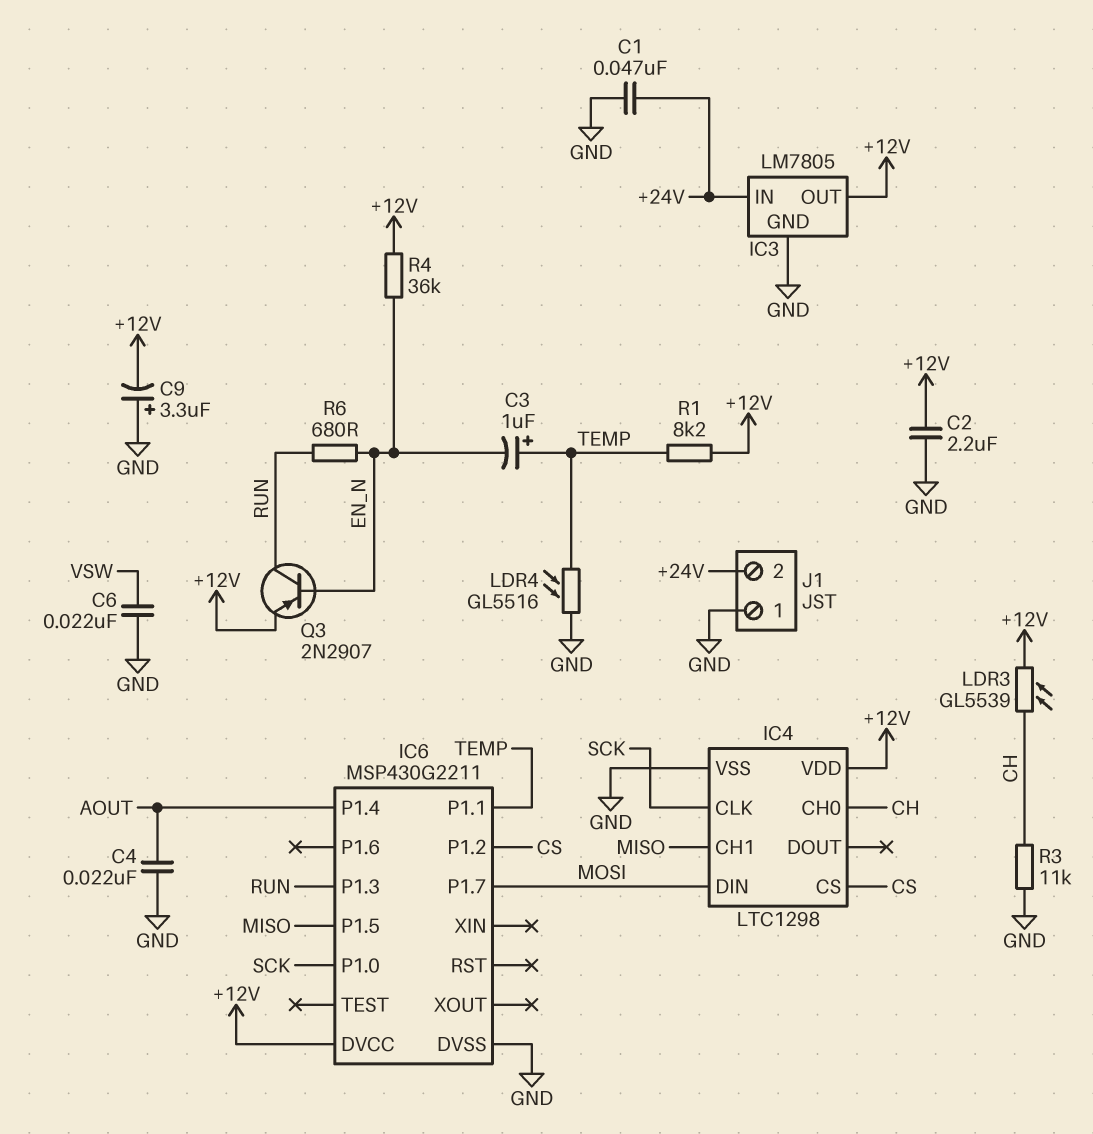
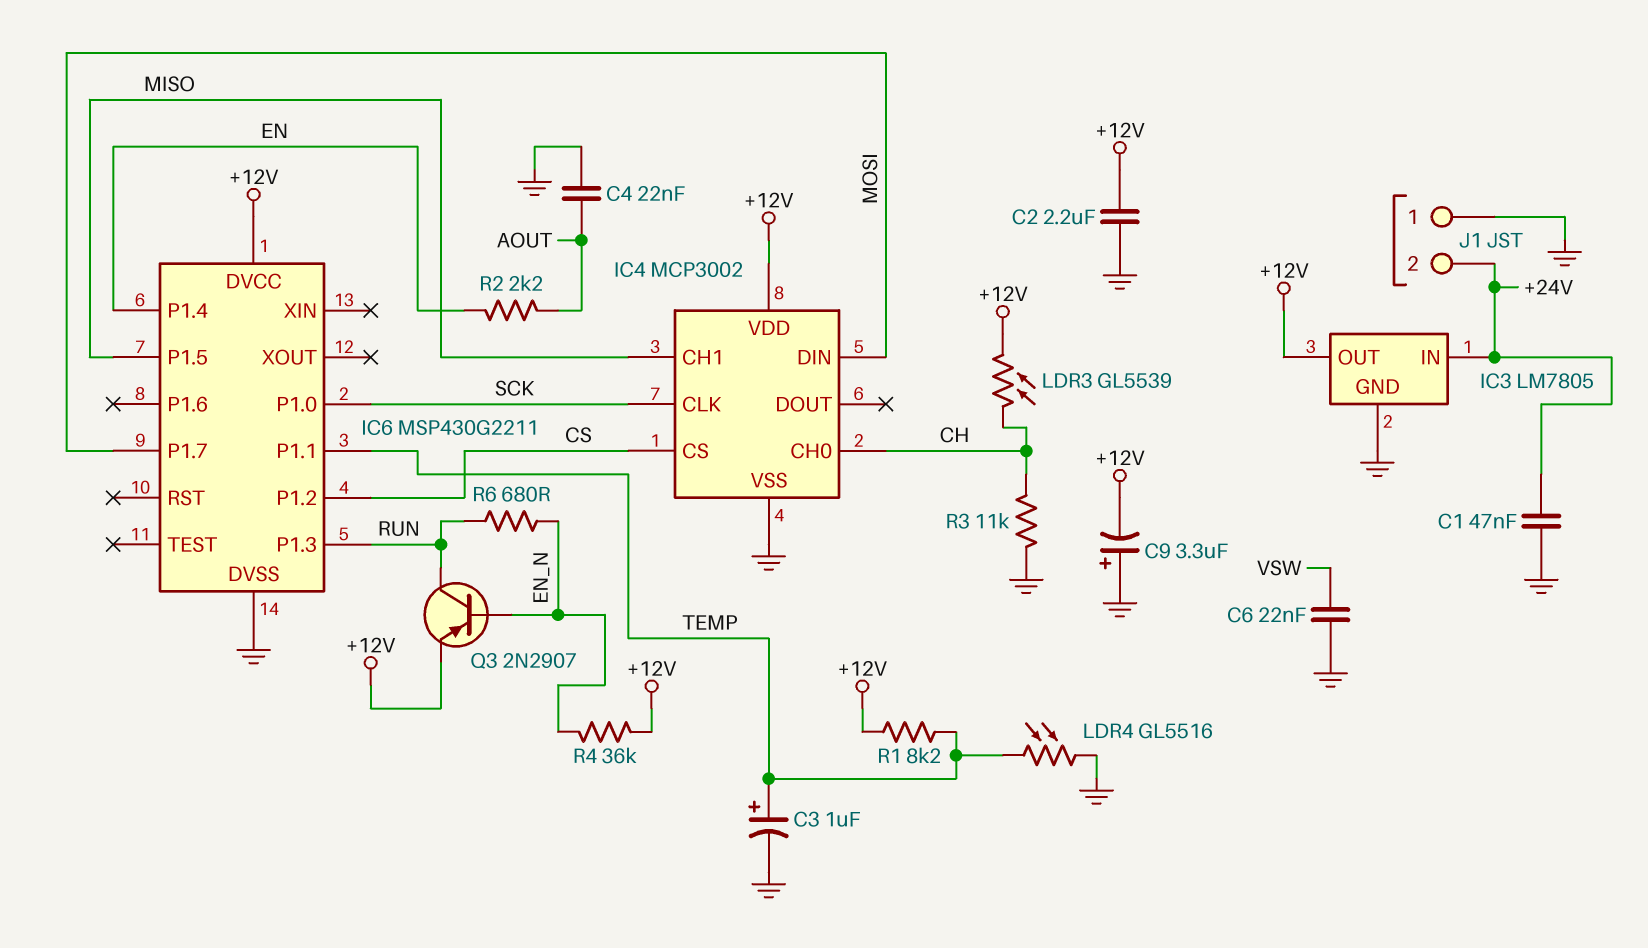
C3: 1uF (plus TEMP, minus EN_N) -> 1uF (plus TEMP, minus GND)
IC4: LTC1298 -> MCP3002
IC6 pin P1.4: AOUT -> EN
R2: none -> 2.2k (AOUT, EN)

